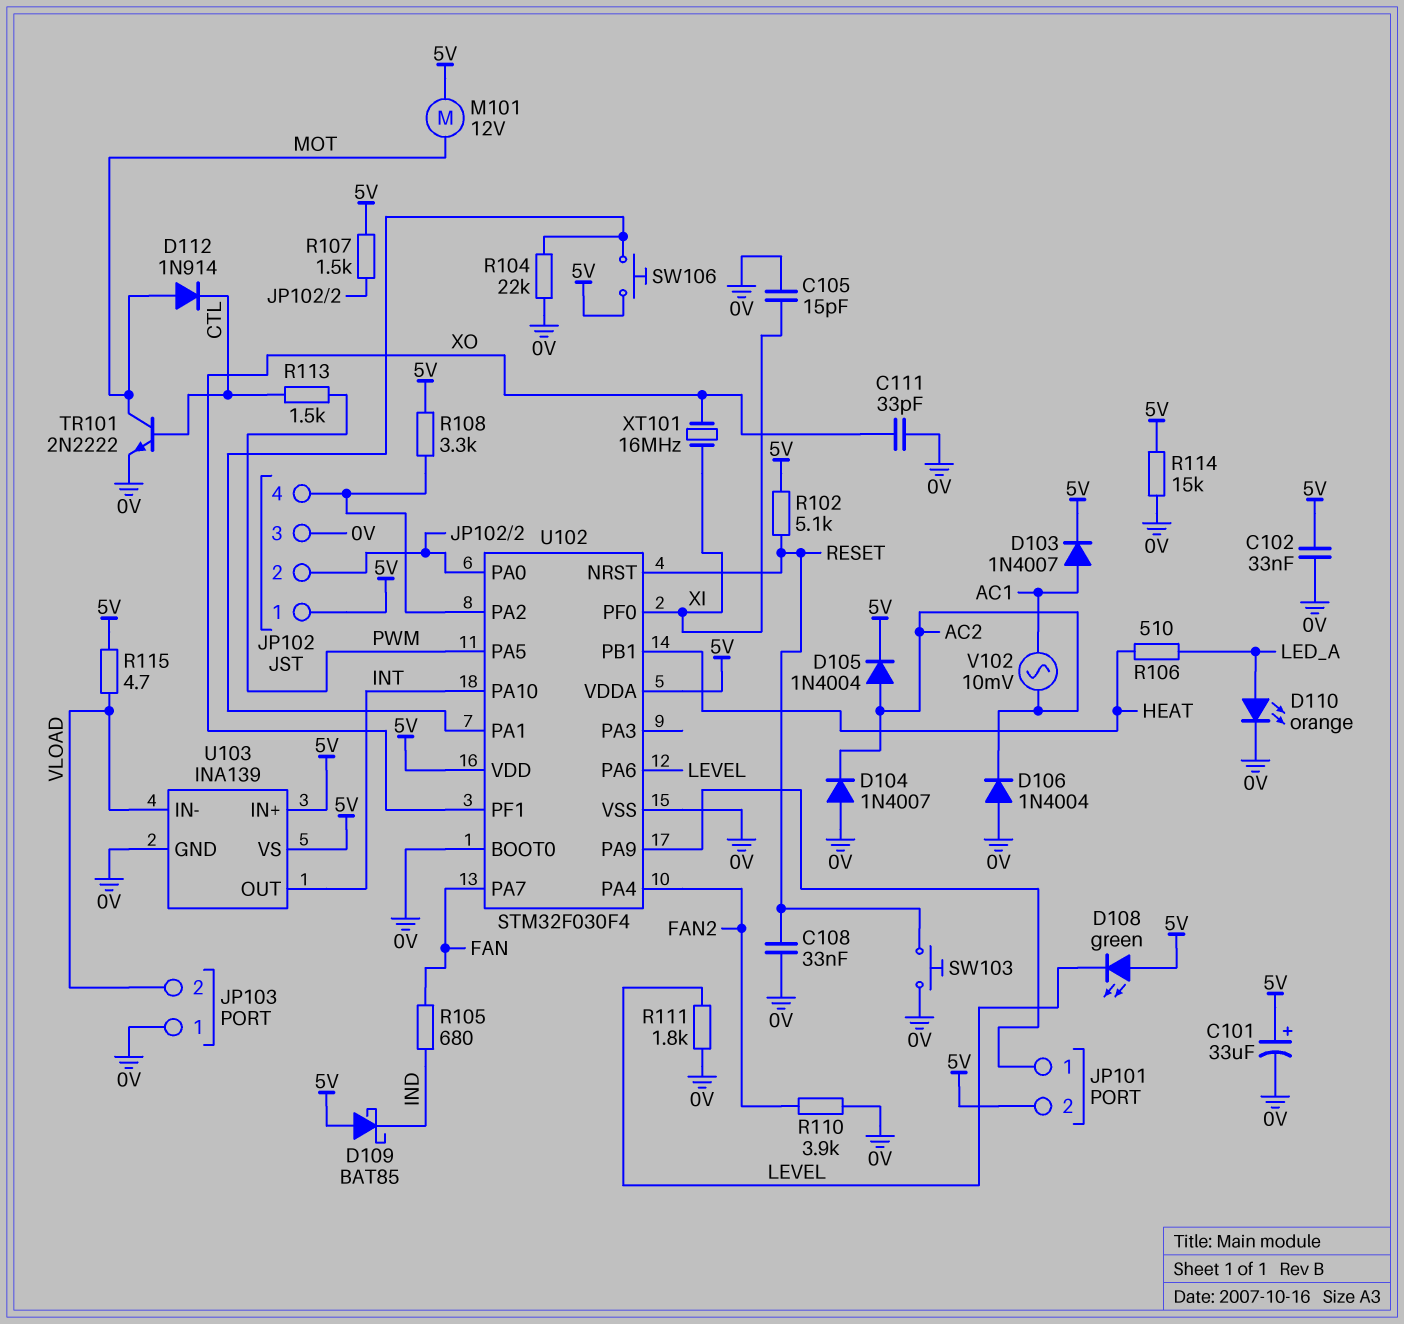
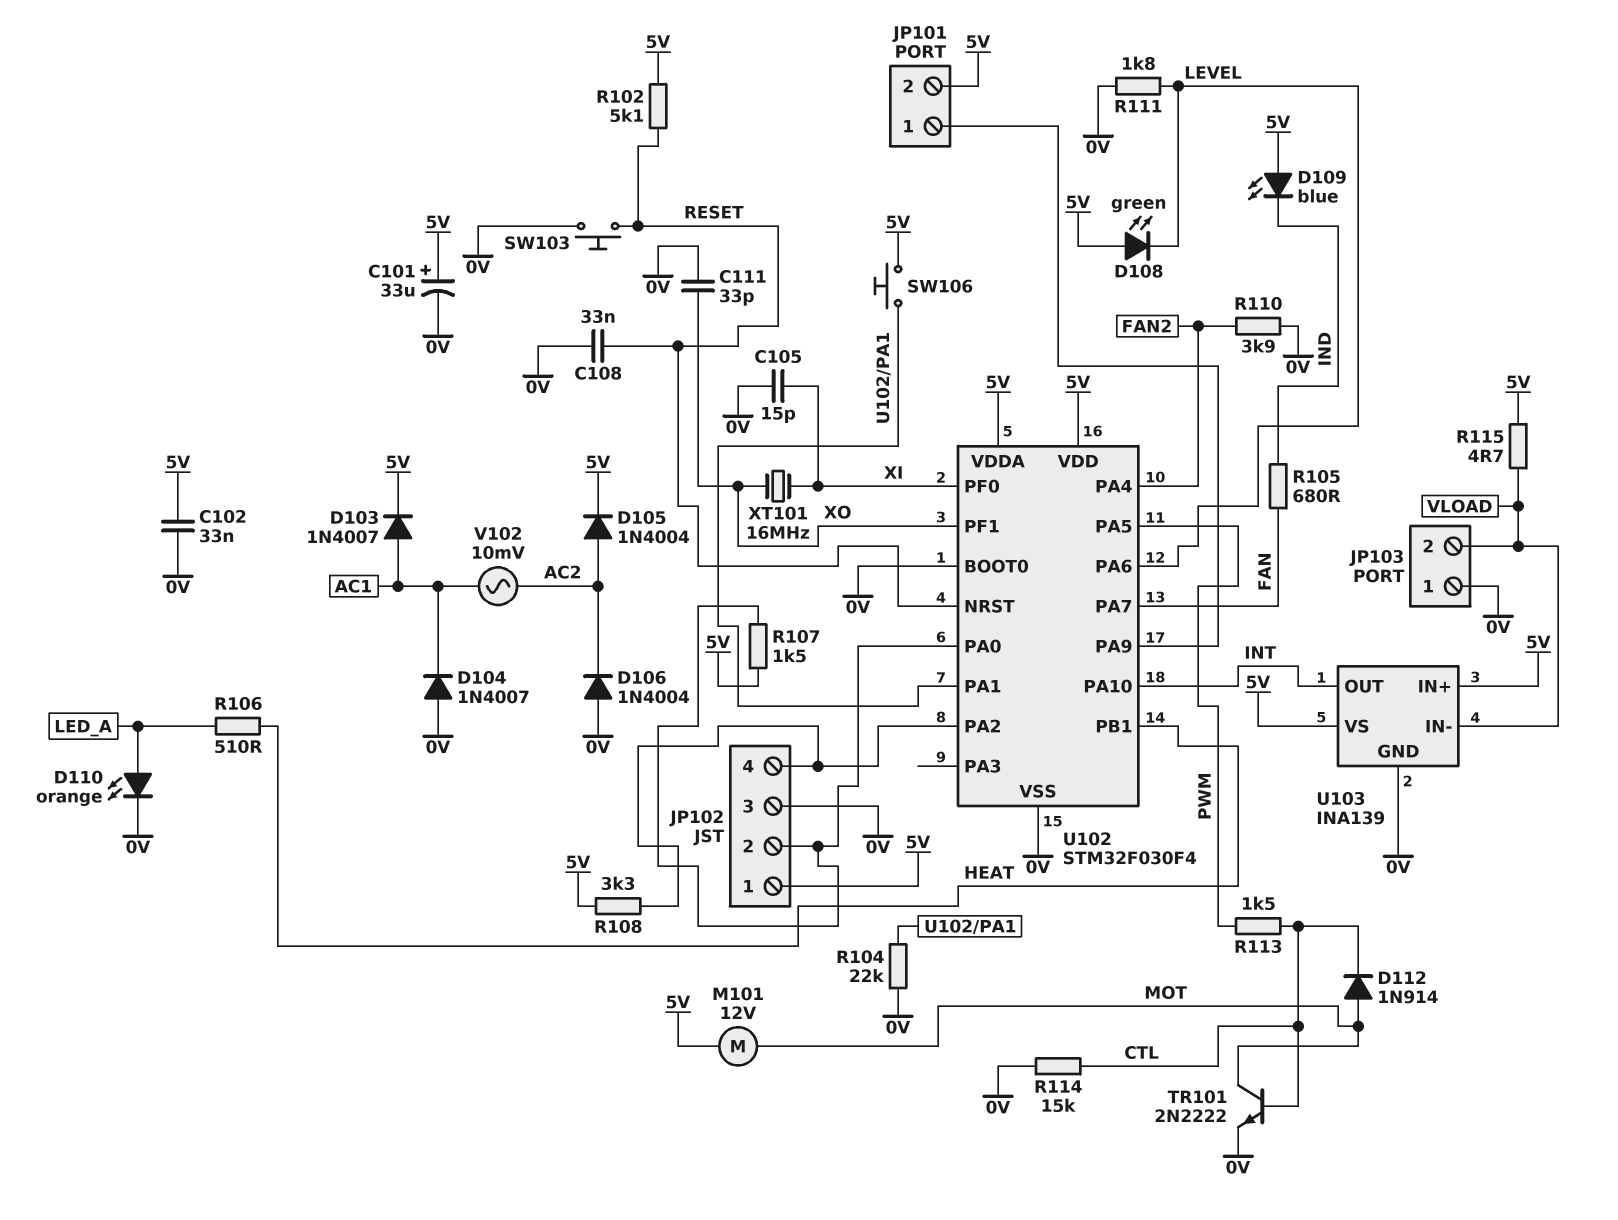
D104: diode 1N4007 (A 0V, K AC2) -> diode 1N4007 (A 0V, K AC1)
D109: schottky BAT85 (A 5V, K IND) -> LED blue (A 5V, K IND)
R114: 15k (0V, 5V) -> 15k (0V, CTL)

